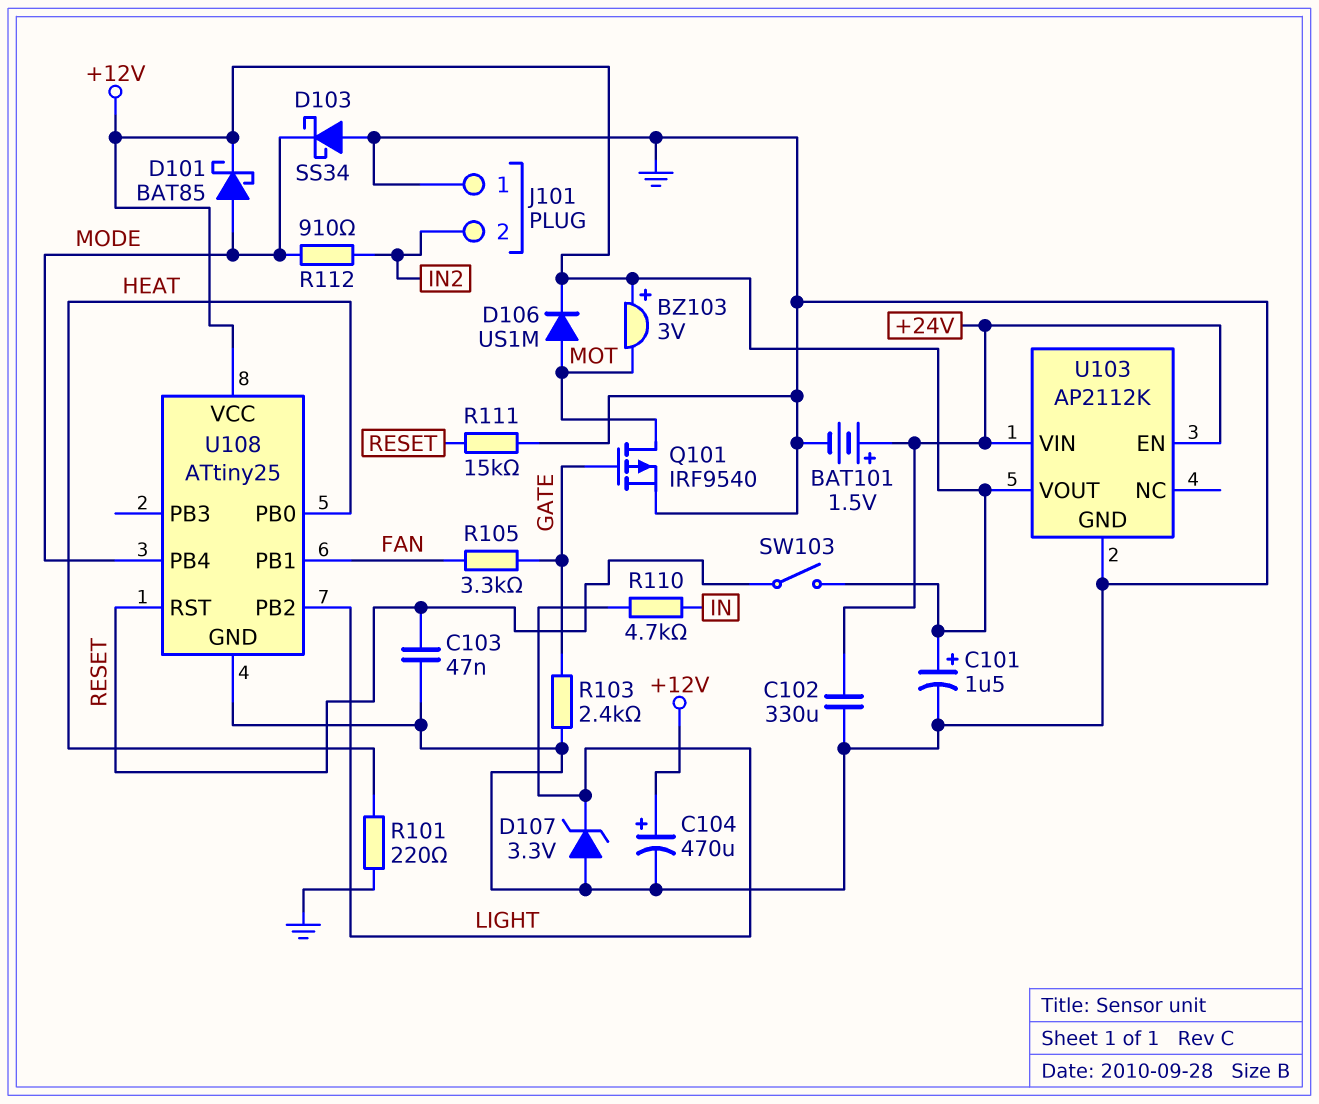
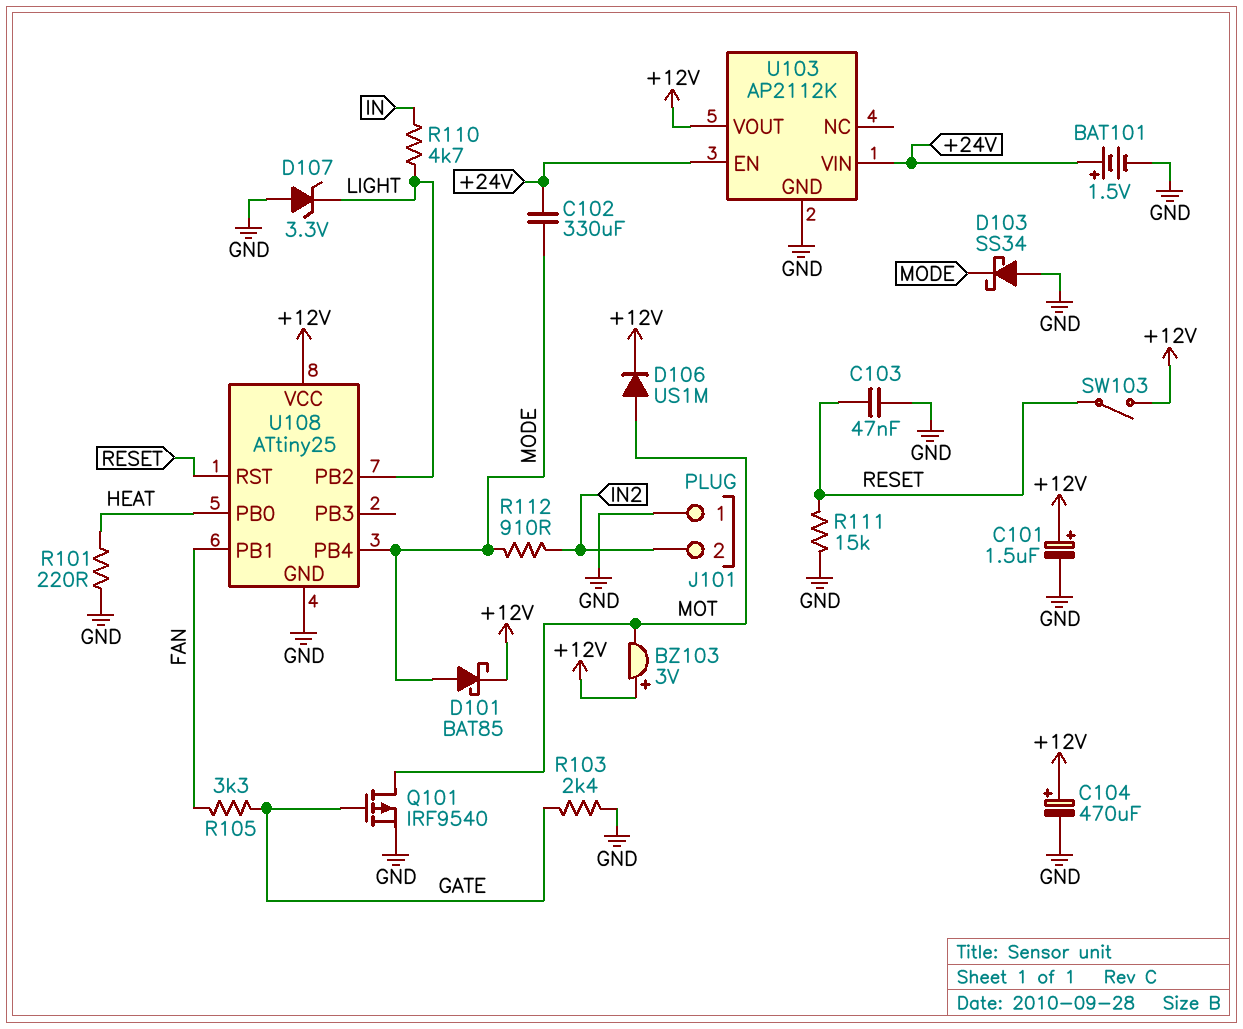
C102: 330uF (+24V, GND) -> 330uF (+24V, MODE)

